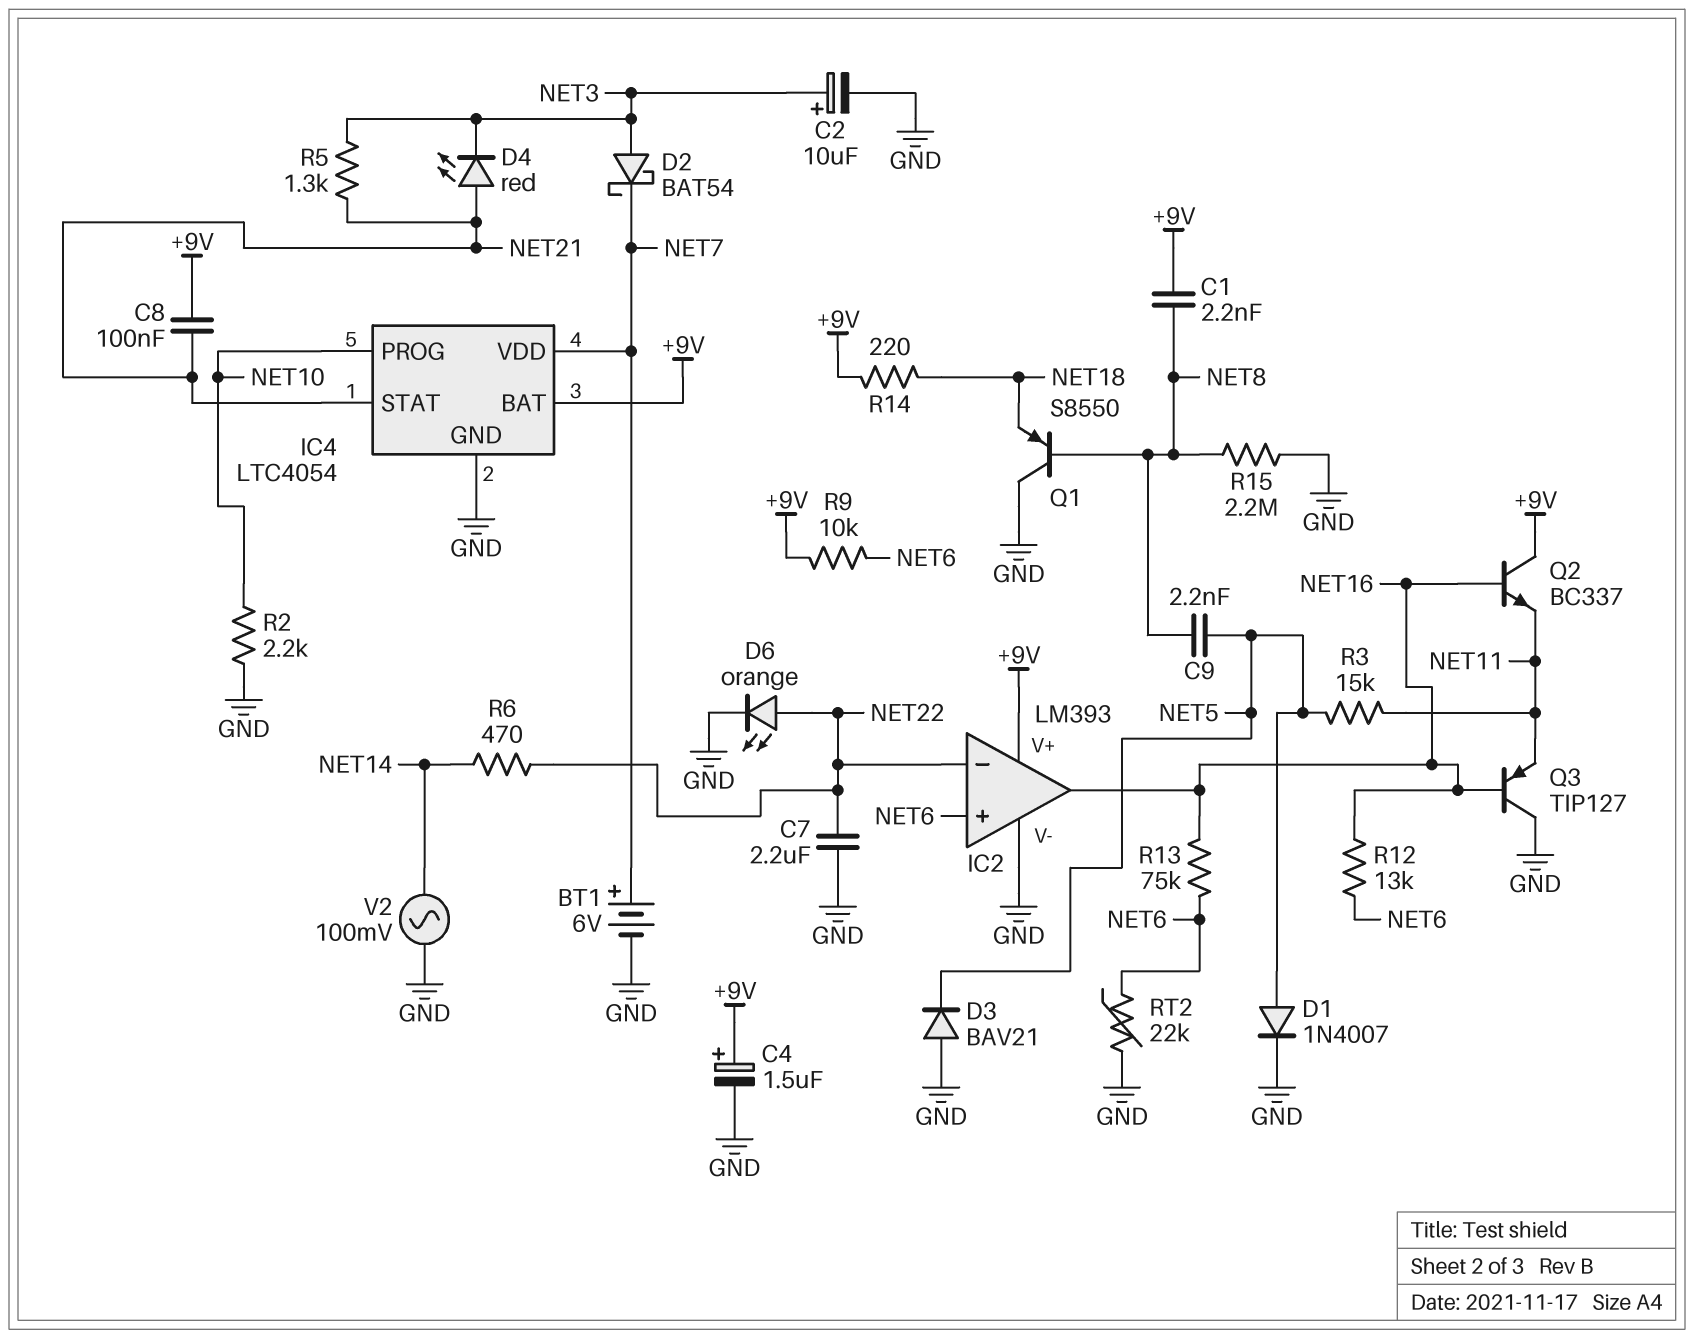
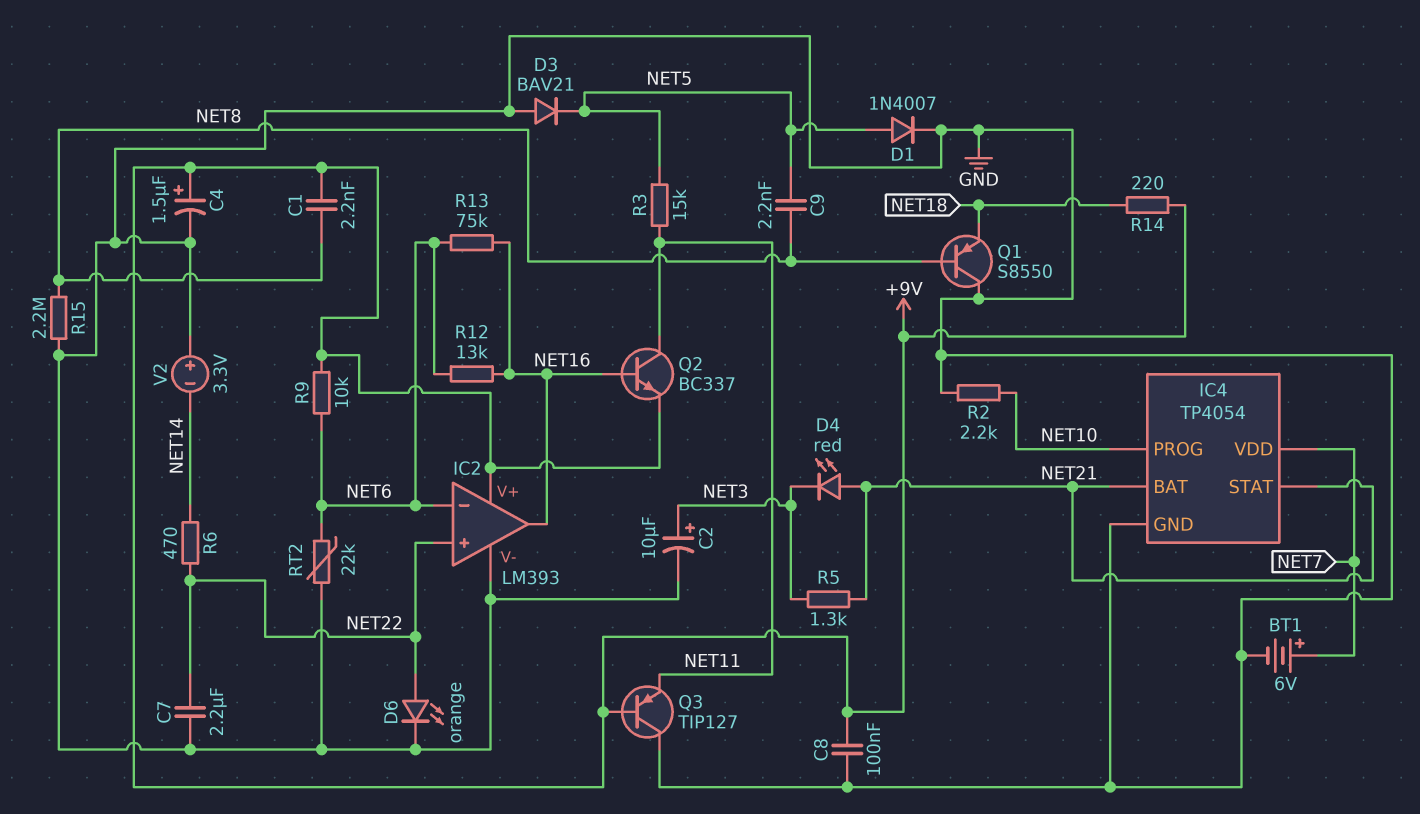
C8: 100nF (+9V, NET21) -> 100nF (+9V, GND)
D2: schottky BAT54 (A NET3, K NET7) -> none
IC2 pin in+: NET6 -> NET22
IC2 pin in-: NET22 -> NET6
IC4: LTC4054 -> TP4054
IC4 pin BAT: +9V -> NET21
Q2: NPN BC337 (B NET16, C +9V, E NET11) -> NPN BC337 (B NET16, C NET11, E +9V)
Q3: PNP TIP127 (B NET16, C GND, E NET11) -> PNP TIP127 (B +9V, C GND, E NET11)
V2: AC 100mV (GND, NET14) -> 3.3V (plus GND, minus NET14)

